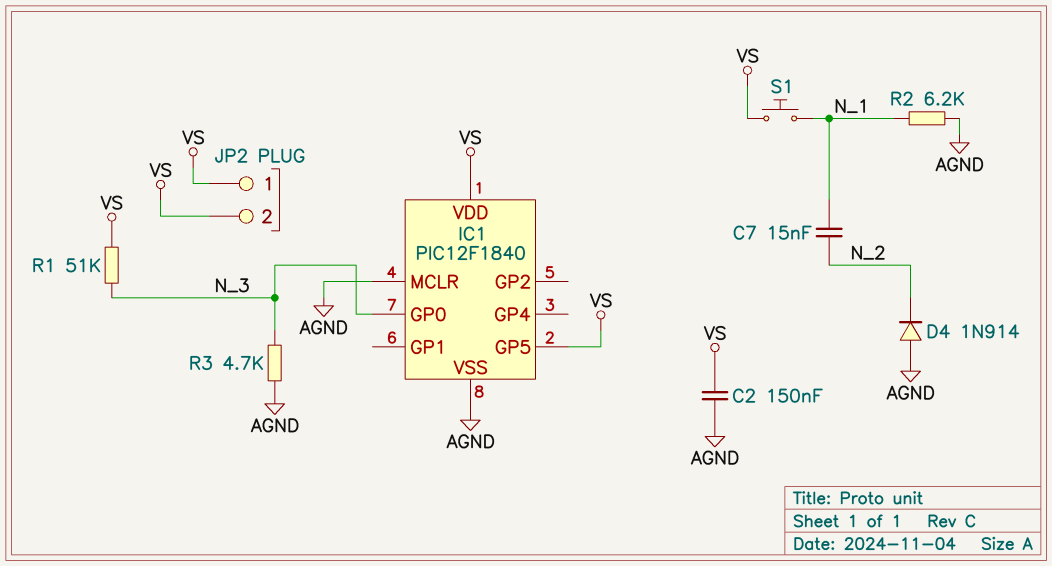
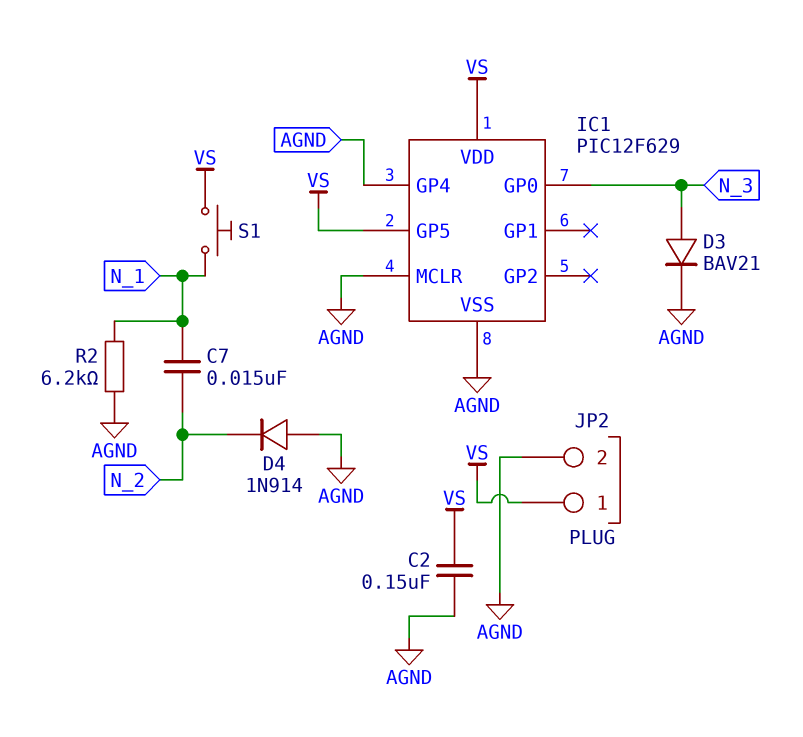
D3: none -> diode BAV21 (A N_3, K AGND)
IC1: PIC12F1840 -> PIC12F629
IC1 pin GP4: none -> AGND
JP2 pin 2: VS -> AGND
R1: 51k (N_3, VS) -> none
R3: 4.7k (AGND, N_3) -> none

